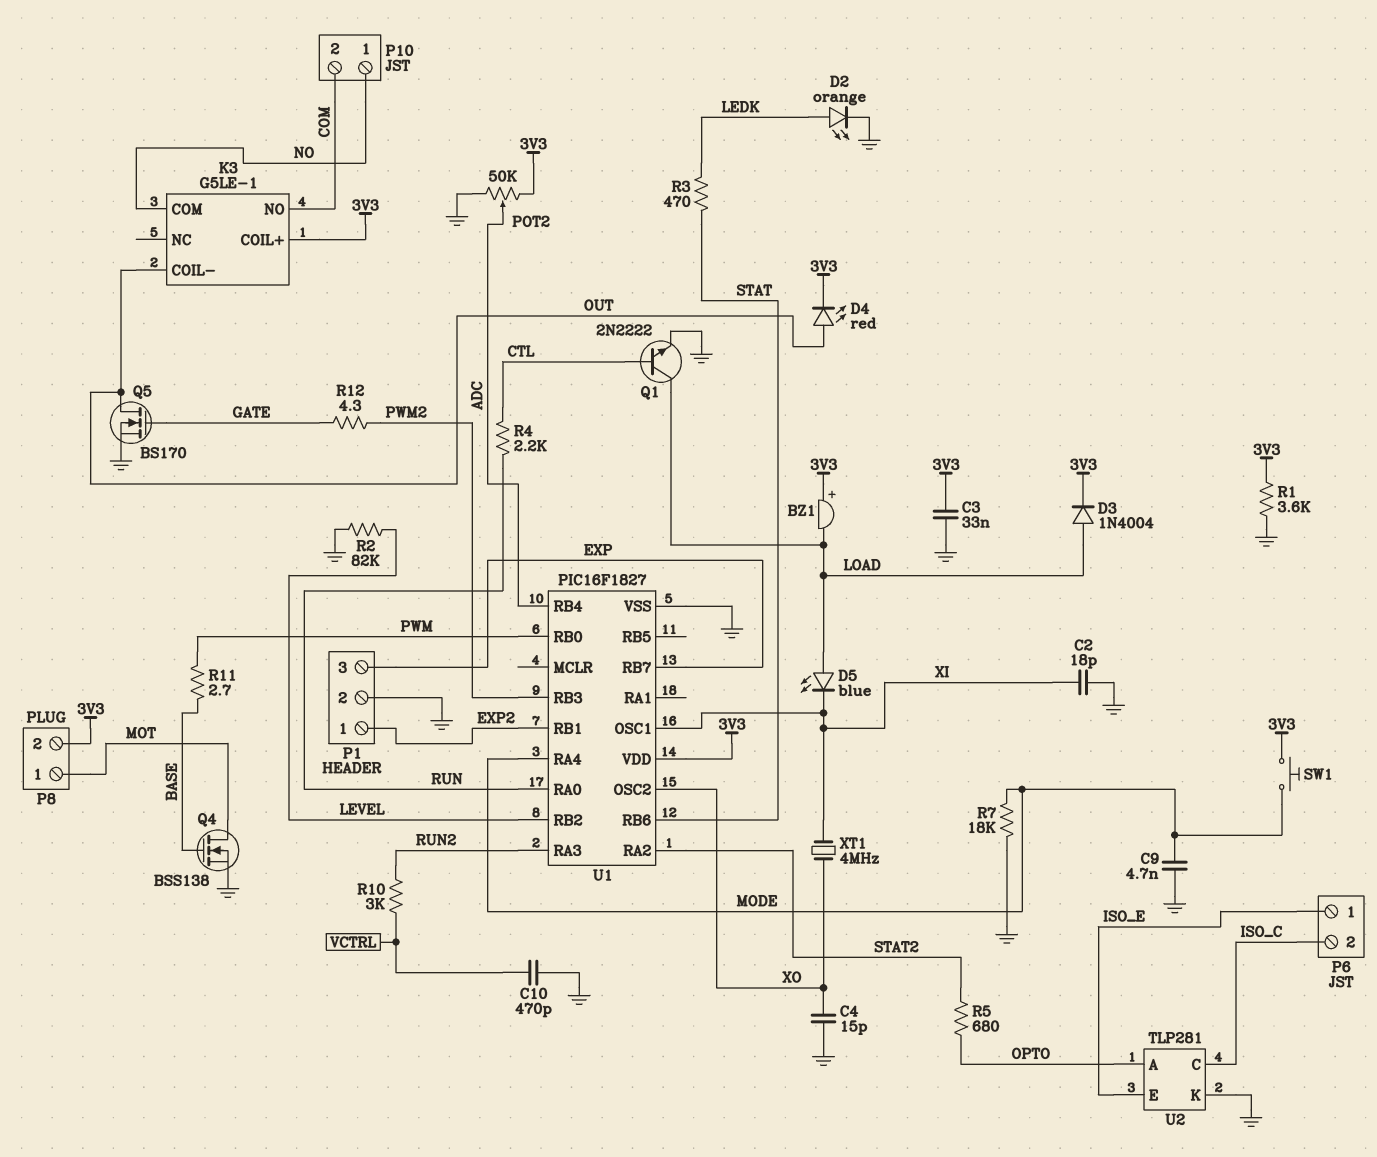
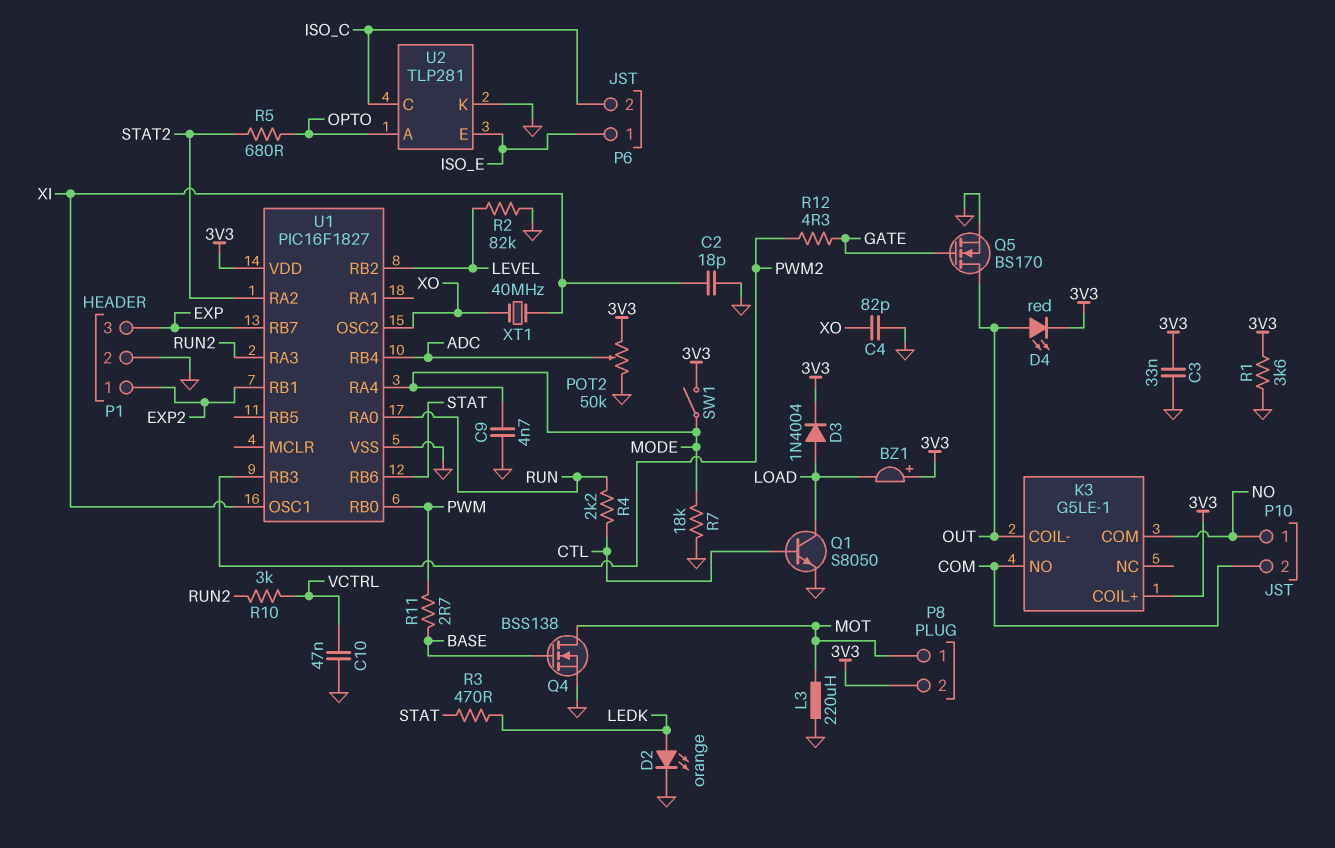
C4: 15pF (GND, XO) -> 82pF (GND, XO)
C10: 470pF (GND, VCTRL) -> 47nF (GND, VCTRL)
D5: LED blue (A LOAD, K XI) -> none
L3: none -> 220uH (GND, MOT)
Q1: NPN 2N2222 (B CTL, C LOAD, E GND) -> NPN S8050 (B CTL, C LOAD, E GND)
SW1: button (3V3, MODE) -> switch (3V3, MODE)
XT1: 4MHz (XI, XO) -> 40MHz (XI, XO)

